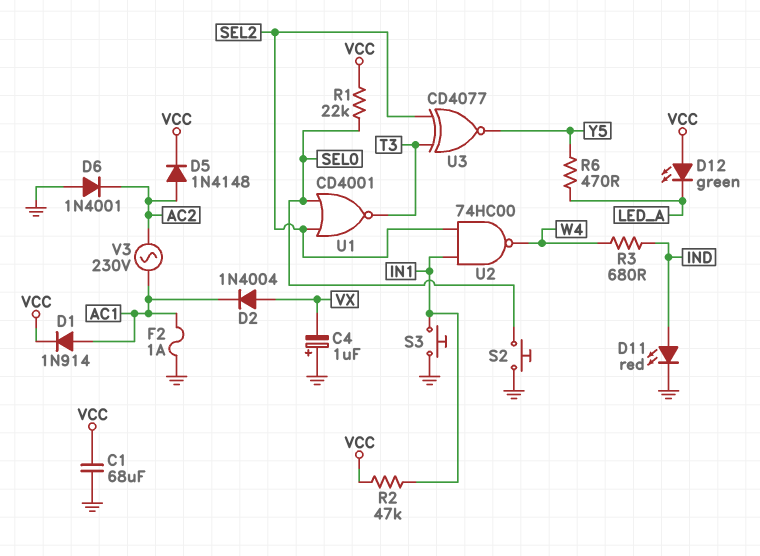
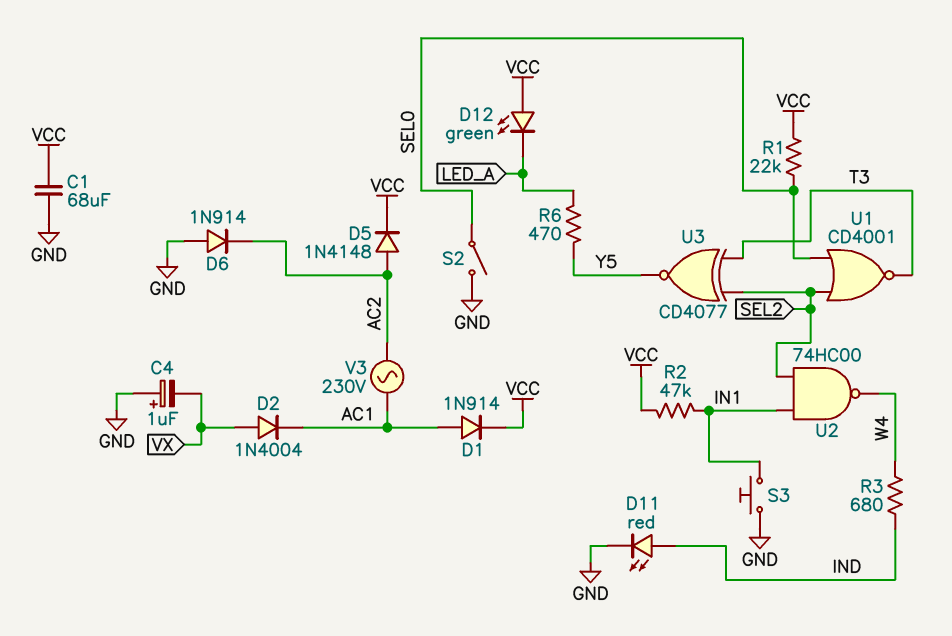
D6: diode 1N4001 (A GND, K AC2) -> diode 1N914 (A GND, K AC2)
F2: 1A (AC1, GND) -> none
S2: button (GND, SEL0) -> switch (GND, SEL0)

